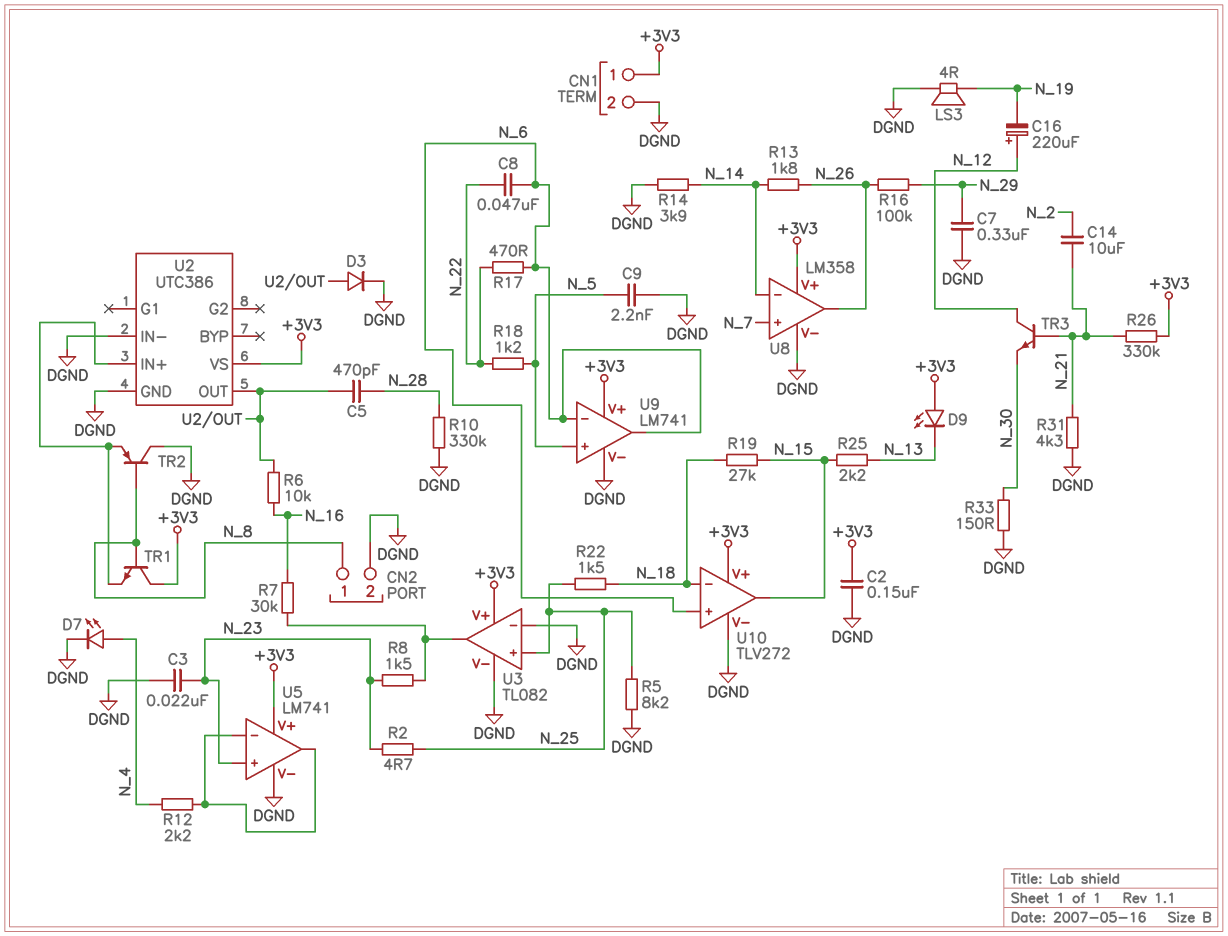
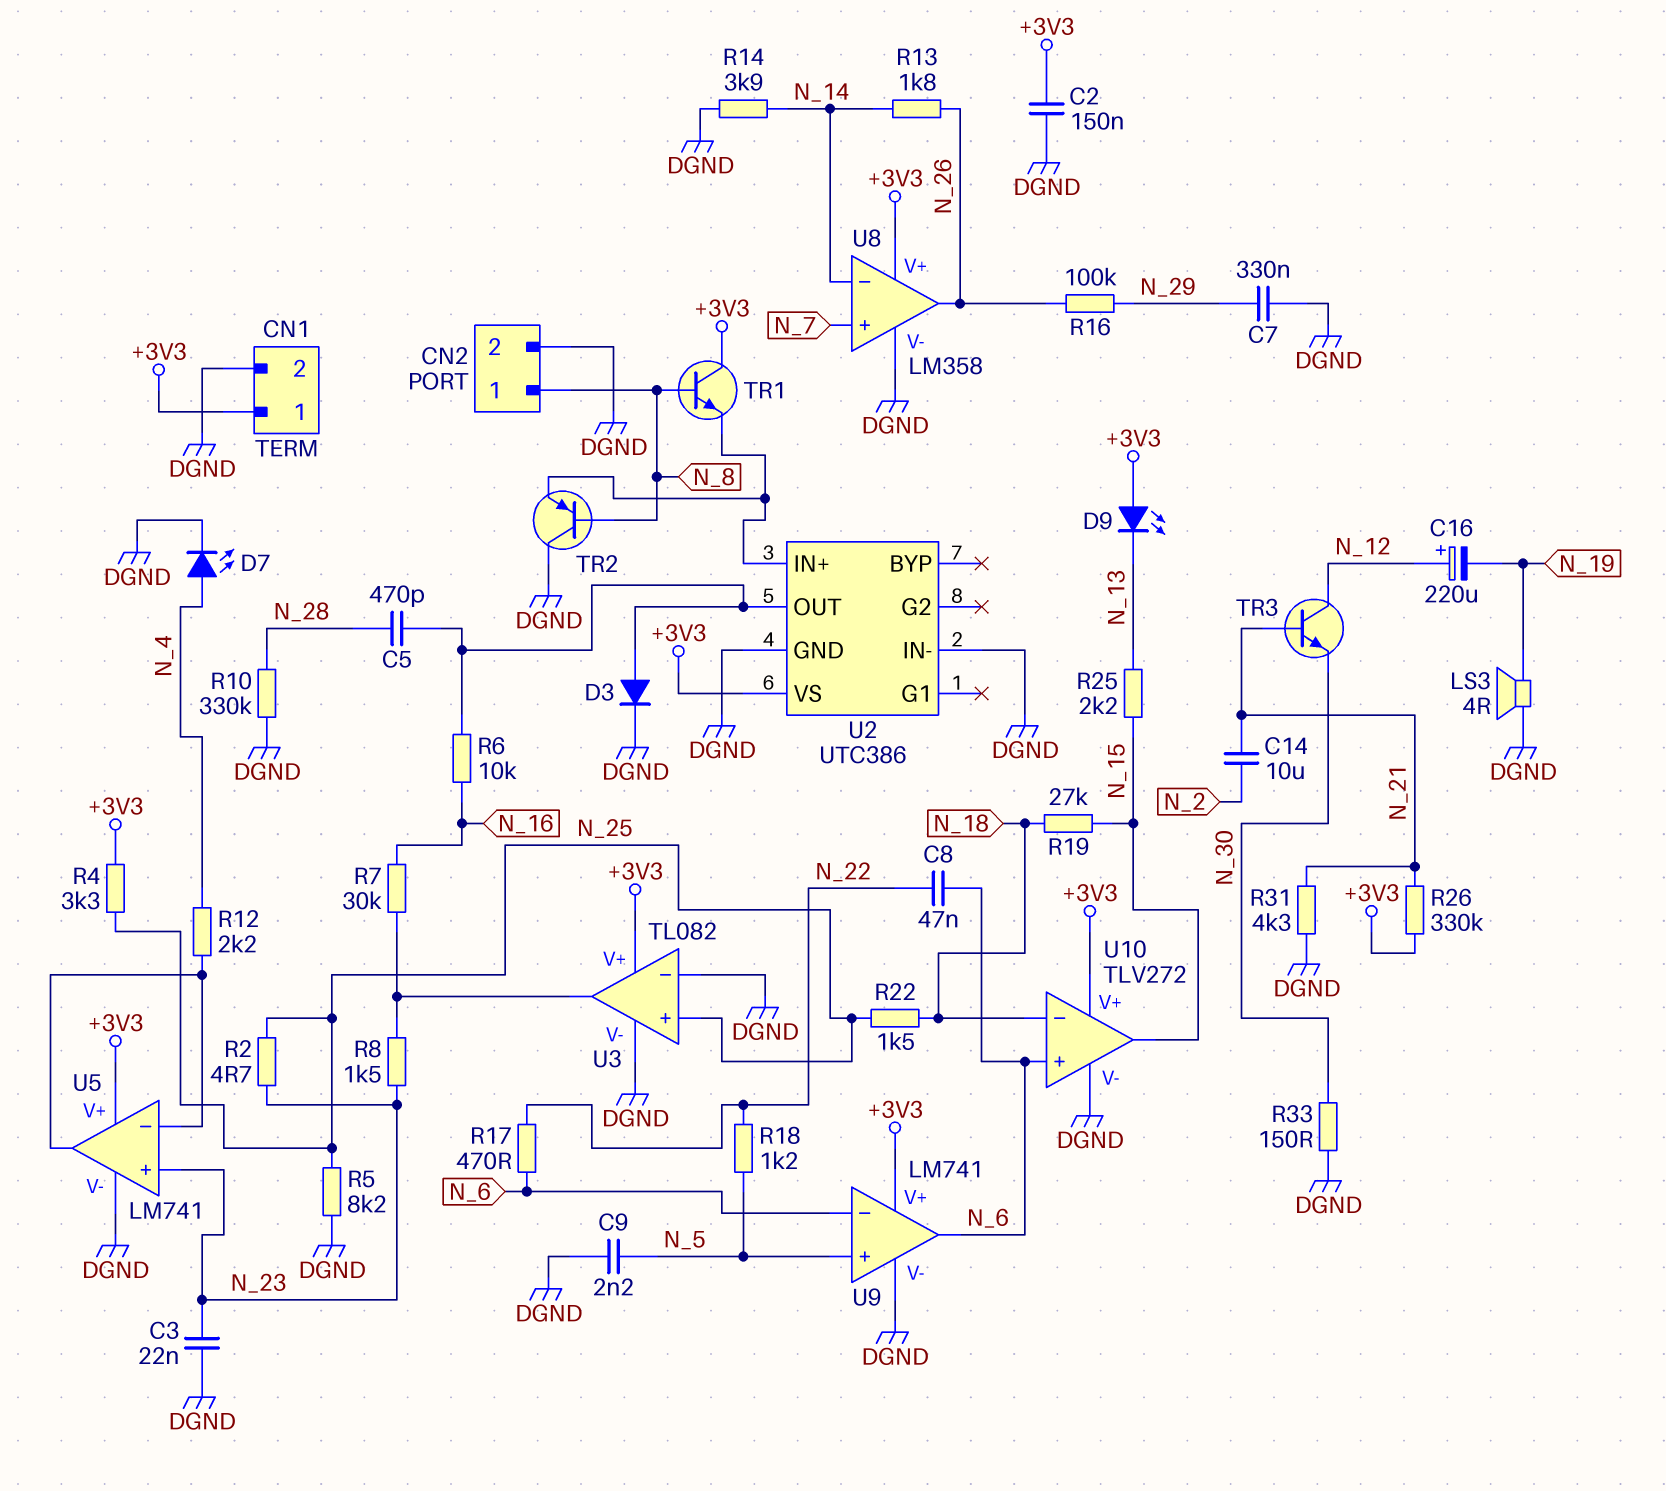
R4: none -> 3.3k (+3V3, N_25)

